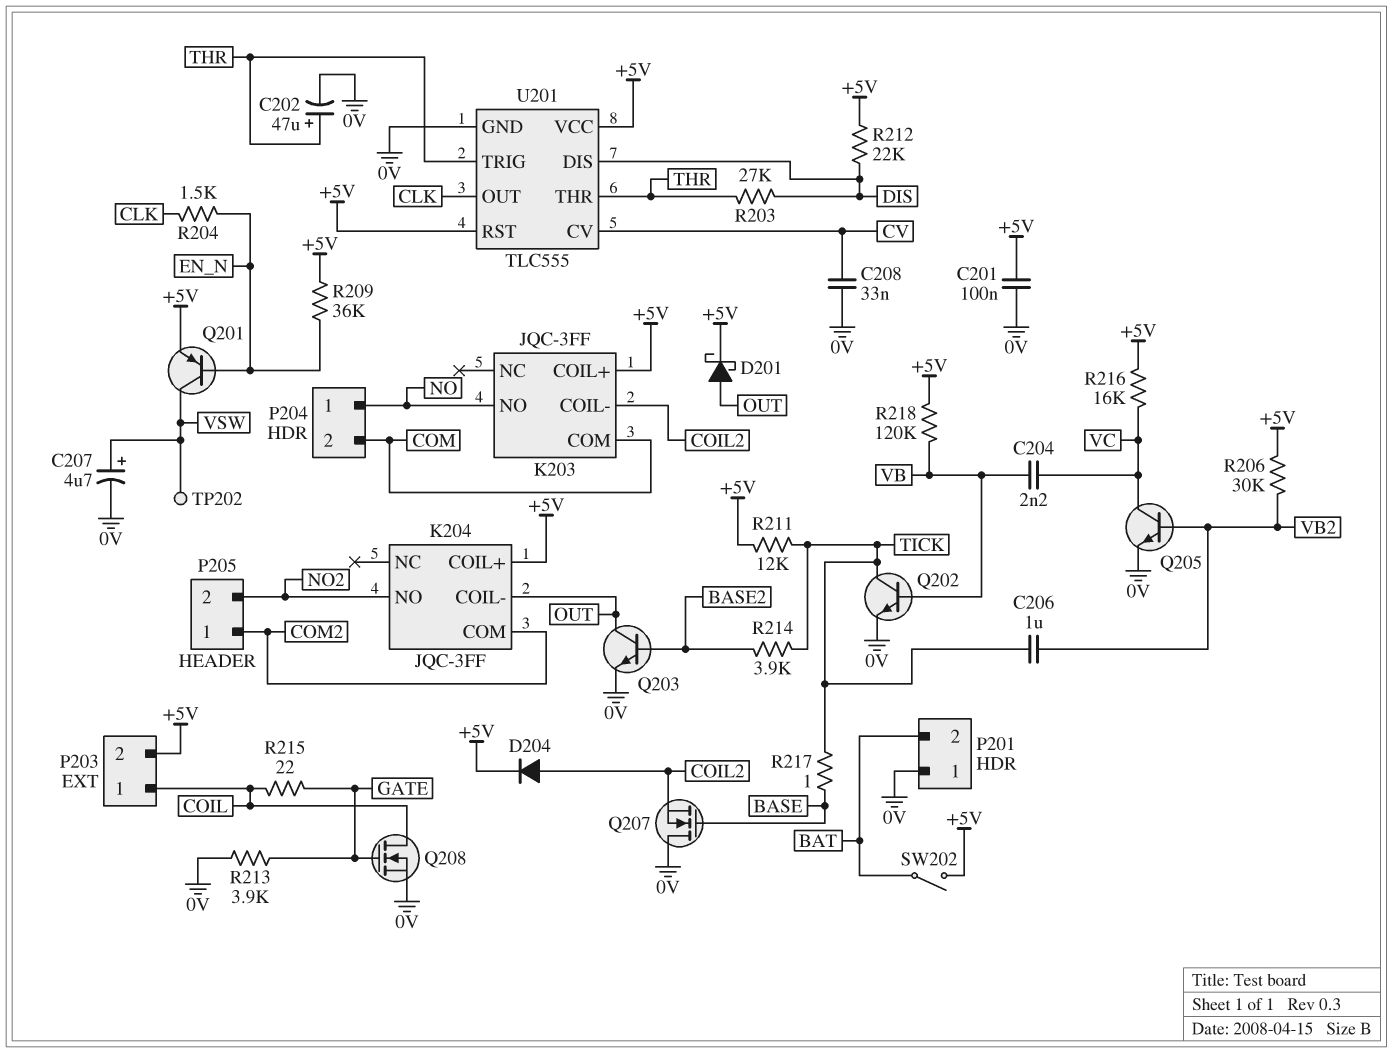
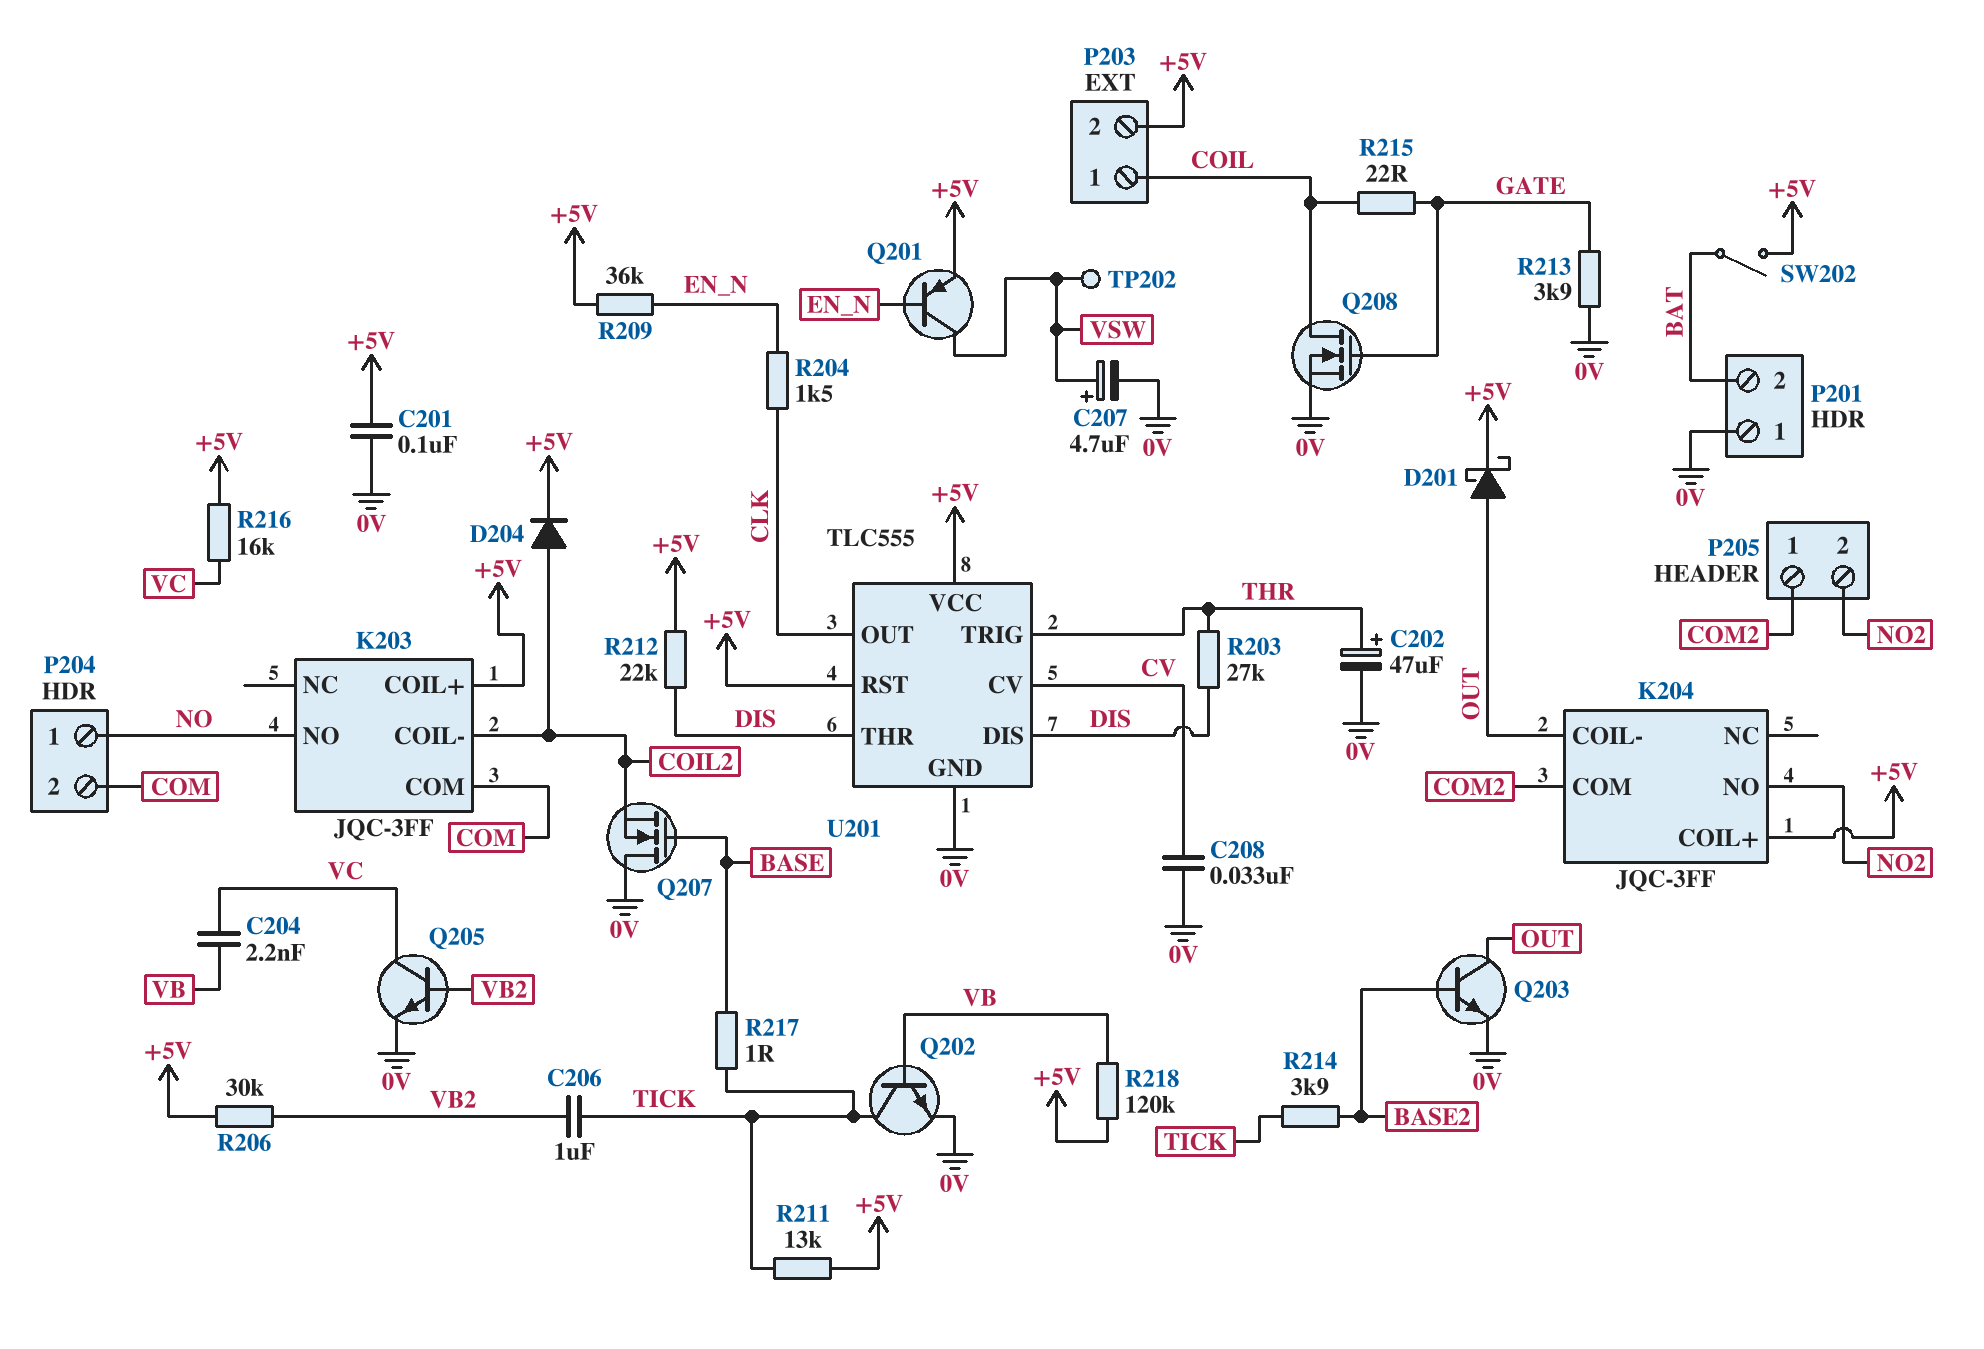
R211: 12k (+5V, TICK) -> 13k (+5V, TICK)
U201 pin THR: THR -> DIS

